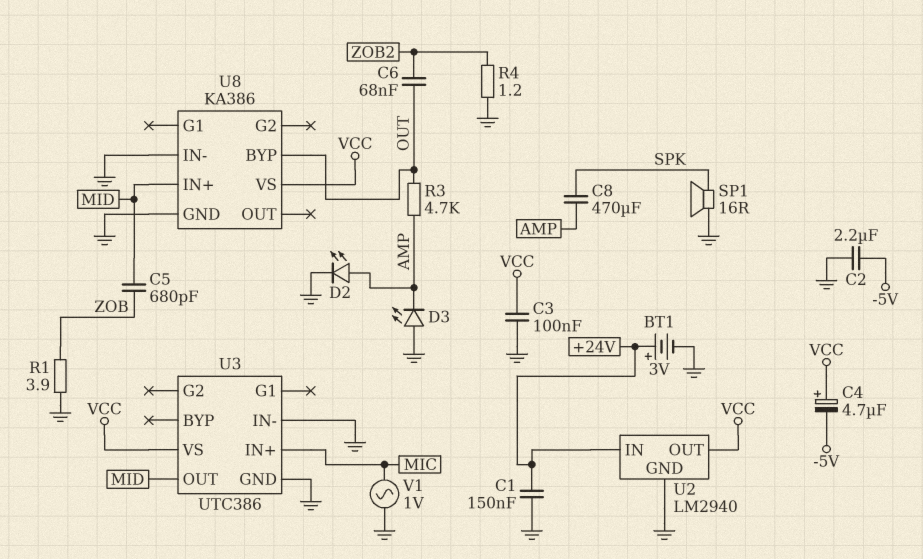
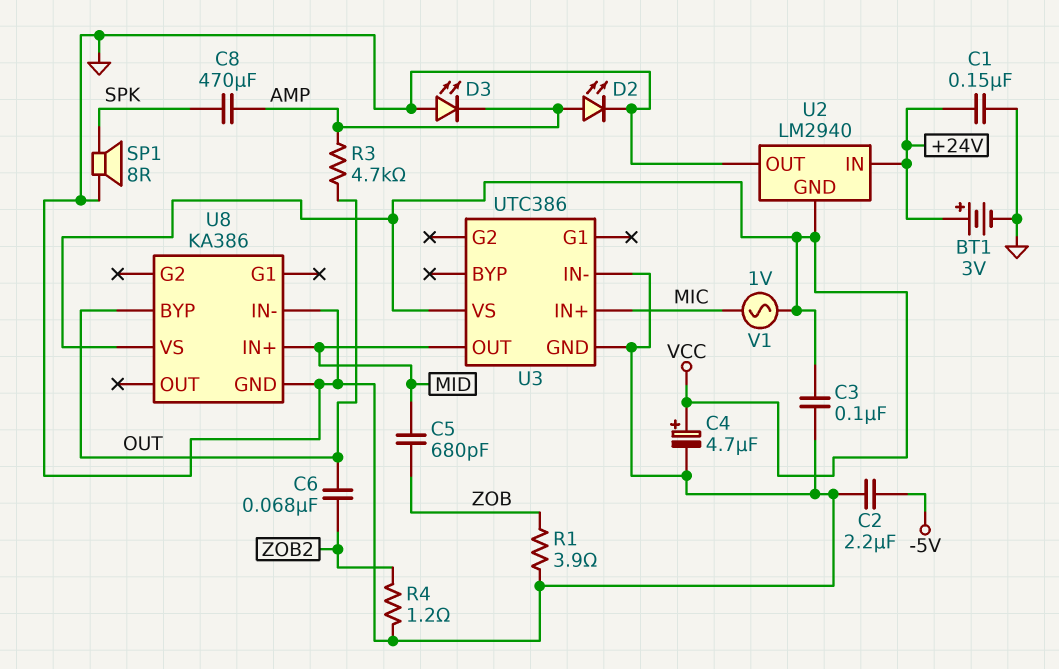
C4: 4.7uF (plus VCC, minus -5V) -> 4.7uF (plus VCC, minus GND)
SP1: speaker 16R (GND, SPK) -> speaker 8R (GND, SPK)
U2 pin GND: GND -> VCC
U2 pin OUT: VCC -> GND
V1: AC 1V (GND, MIC) -> AC 1V (MIC, VCC)

